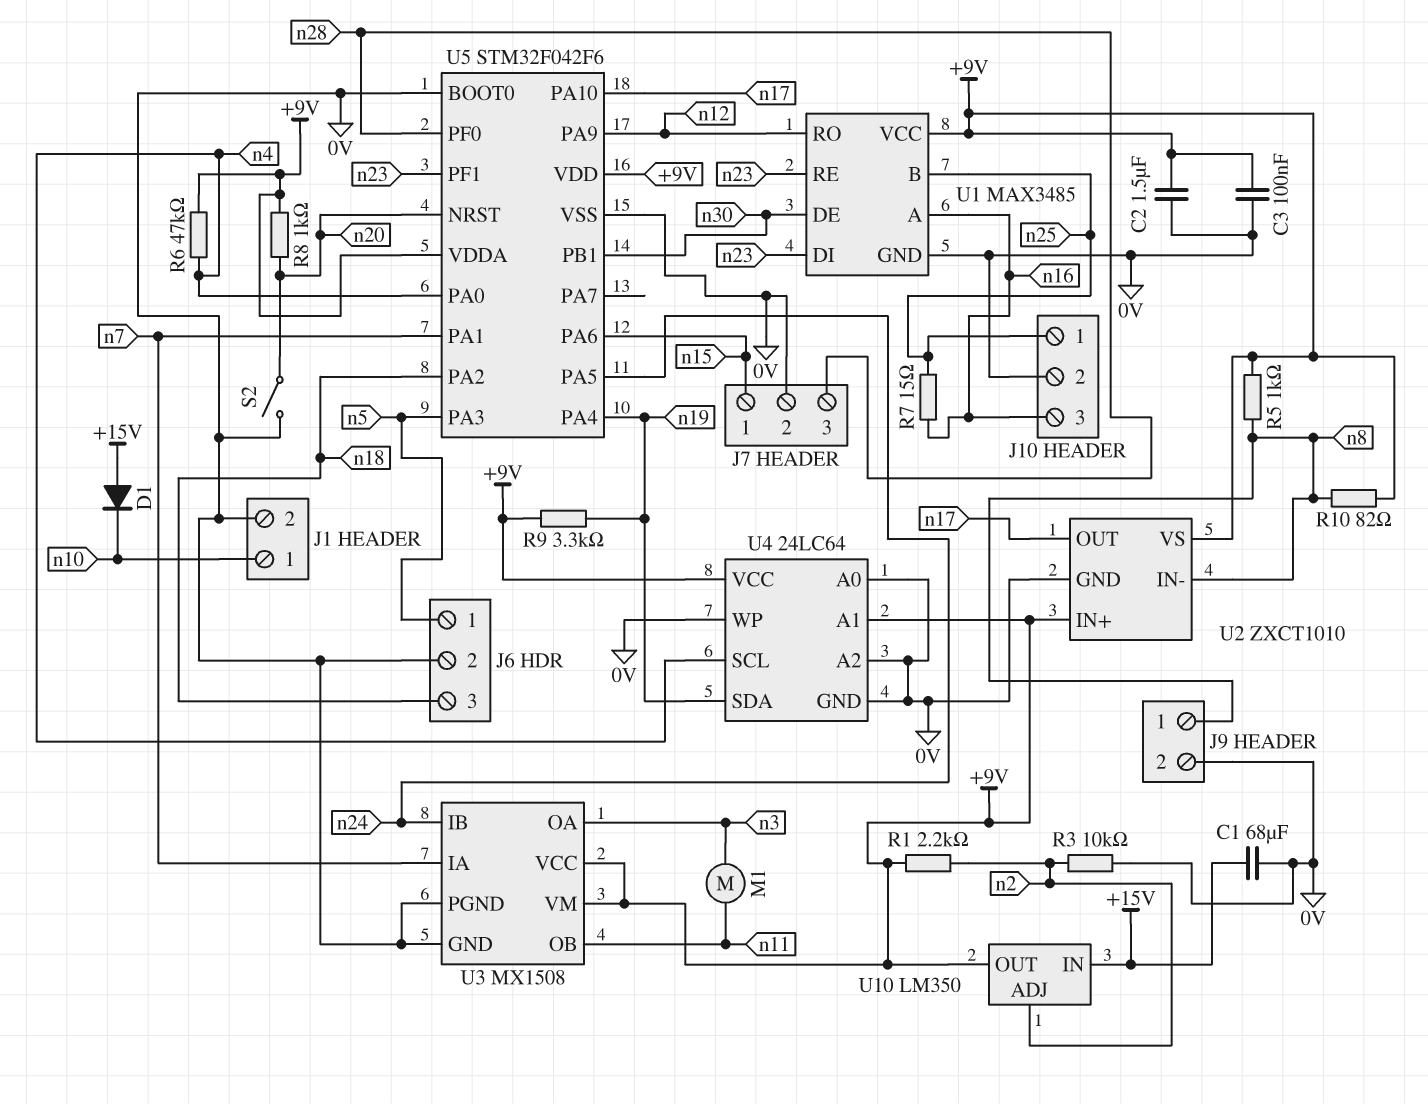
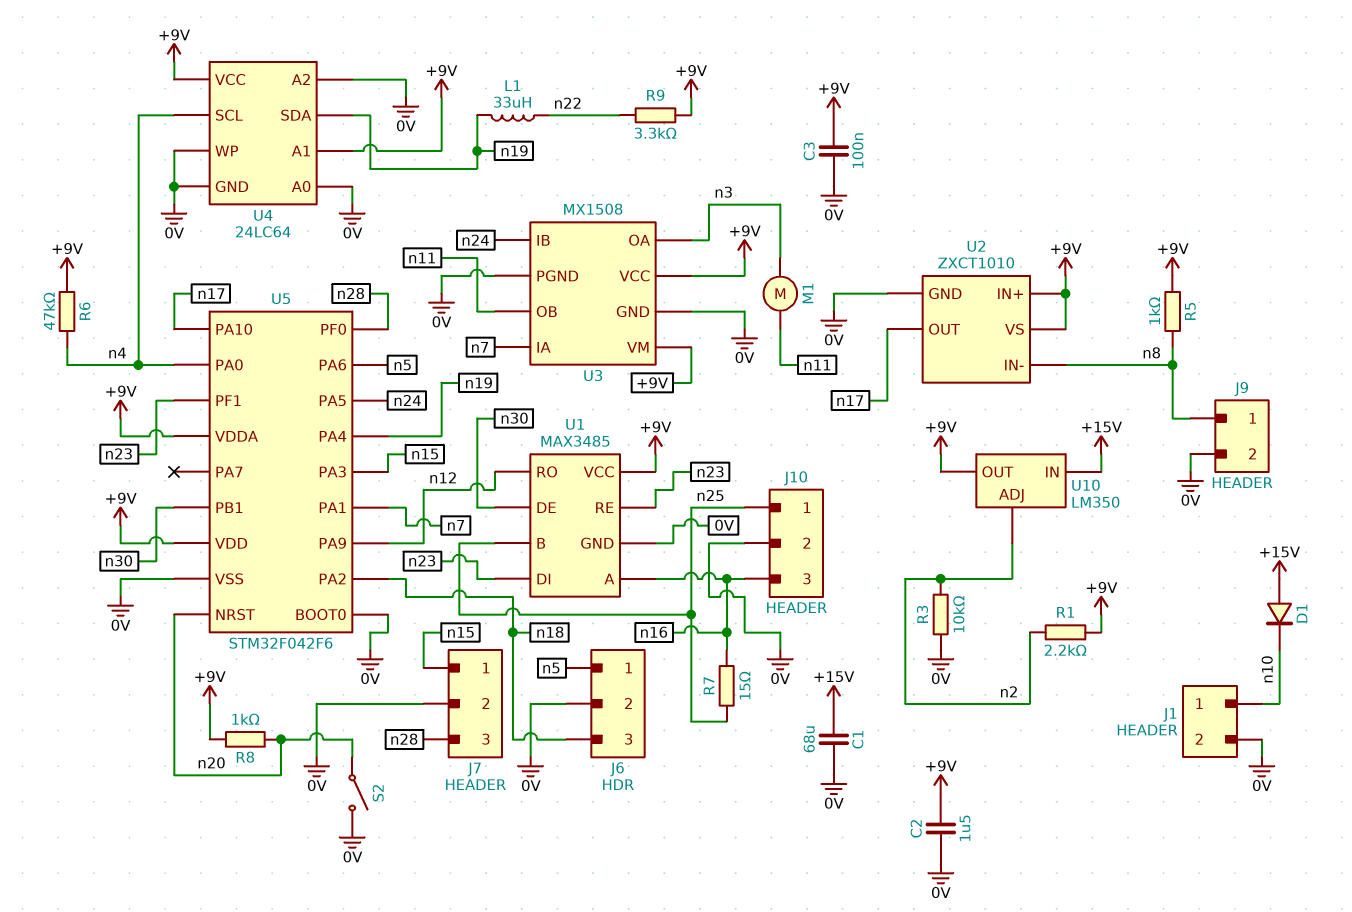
L1: none -> 33uH (n19, n22)
R9: 3.3k (+9V, n19) -> 3.3k (+9V, n22)
R10: 82 (+9V, n8) -> none
U5 pin PA3: n5 -> n15
U5 pin PA6: n15 -> n5

